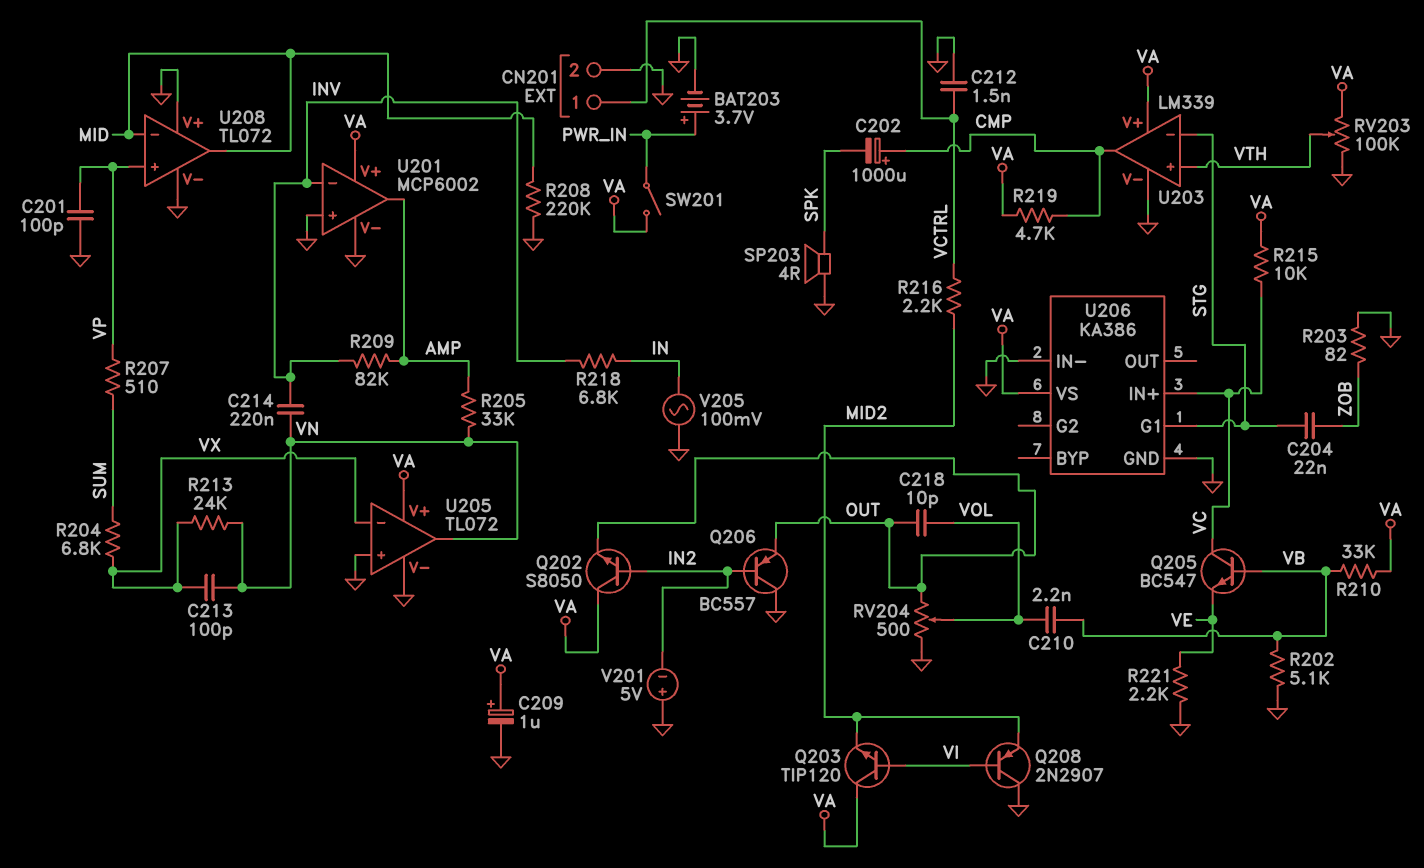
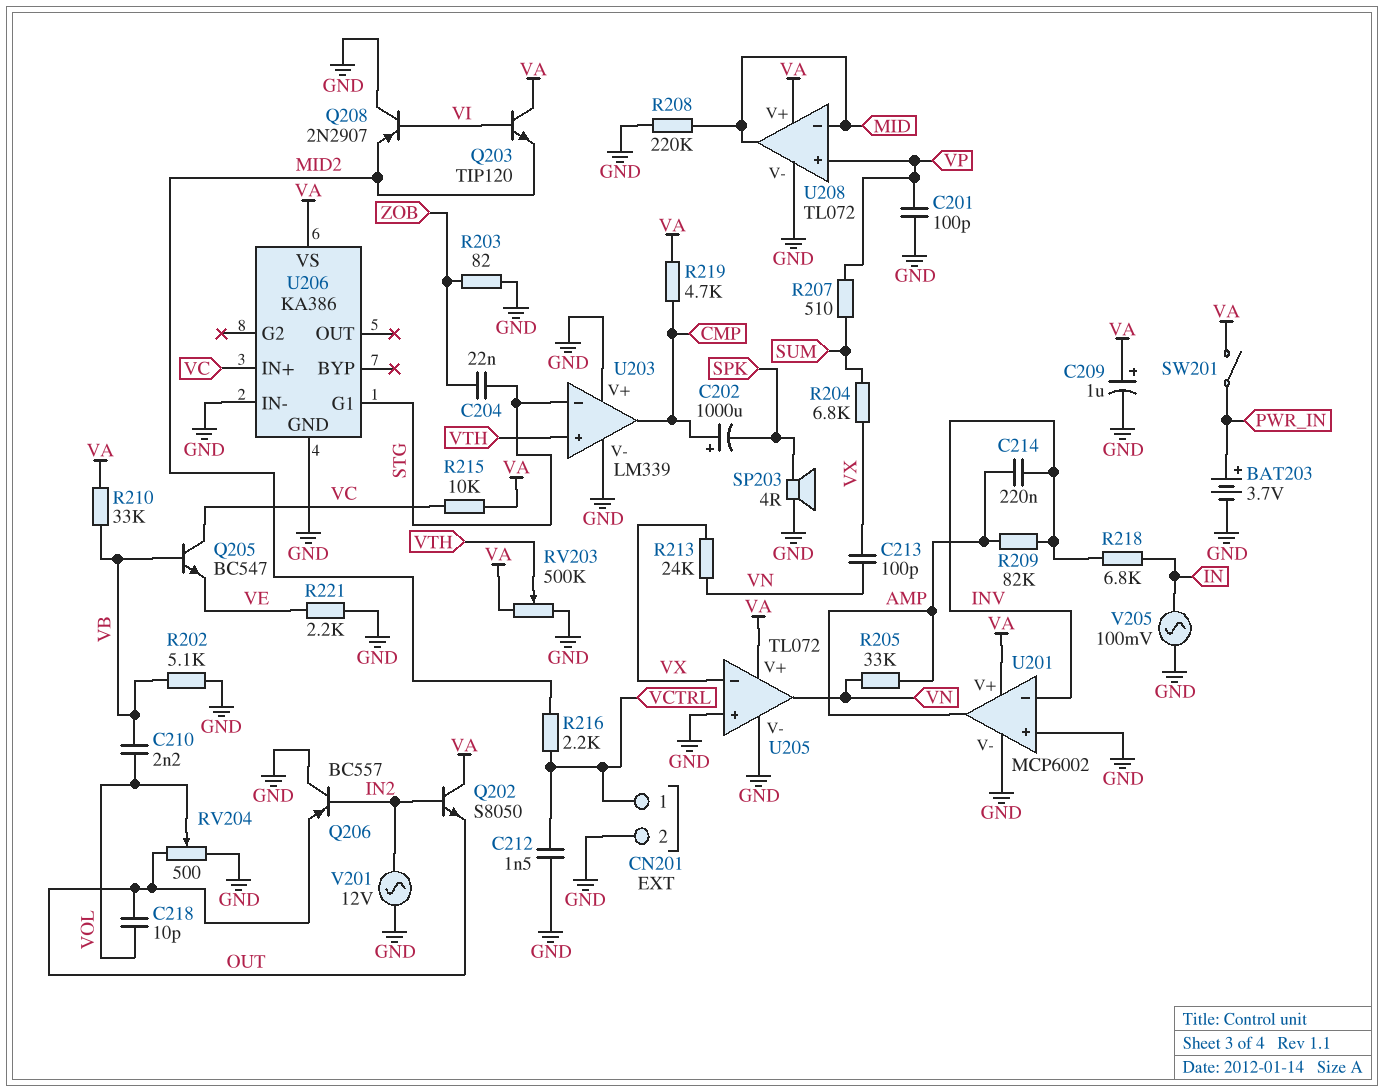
C214: 220nF (INV, VN) -> 220nF (AMP, INV)
RV203: 100k (GND, VA, wiper VTH) -> 500k (GND, VA, wiper VTH)
U203 pin V+: VA -> GND
U208 pin V+: GND -> VA
V201: 5V (plus GND, minus IN2) -> AC 12V (GND, IN2)

